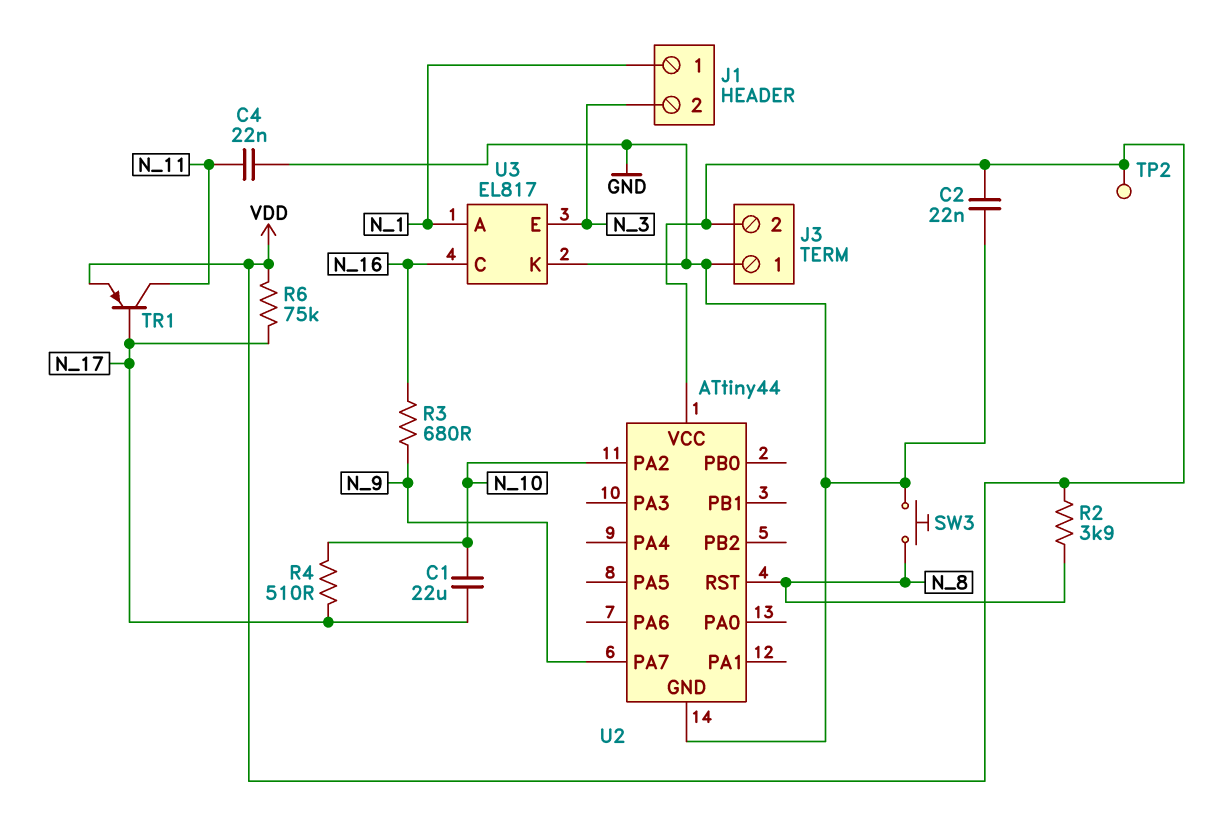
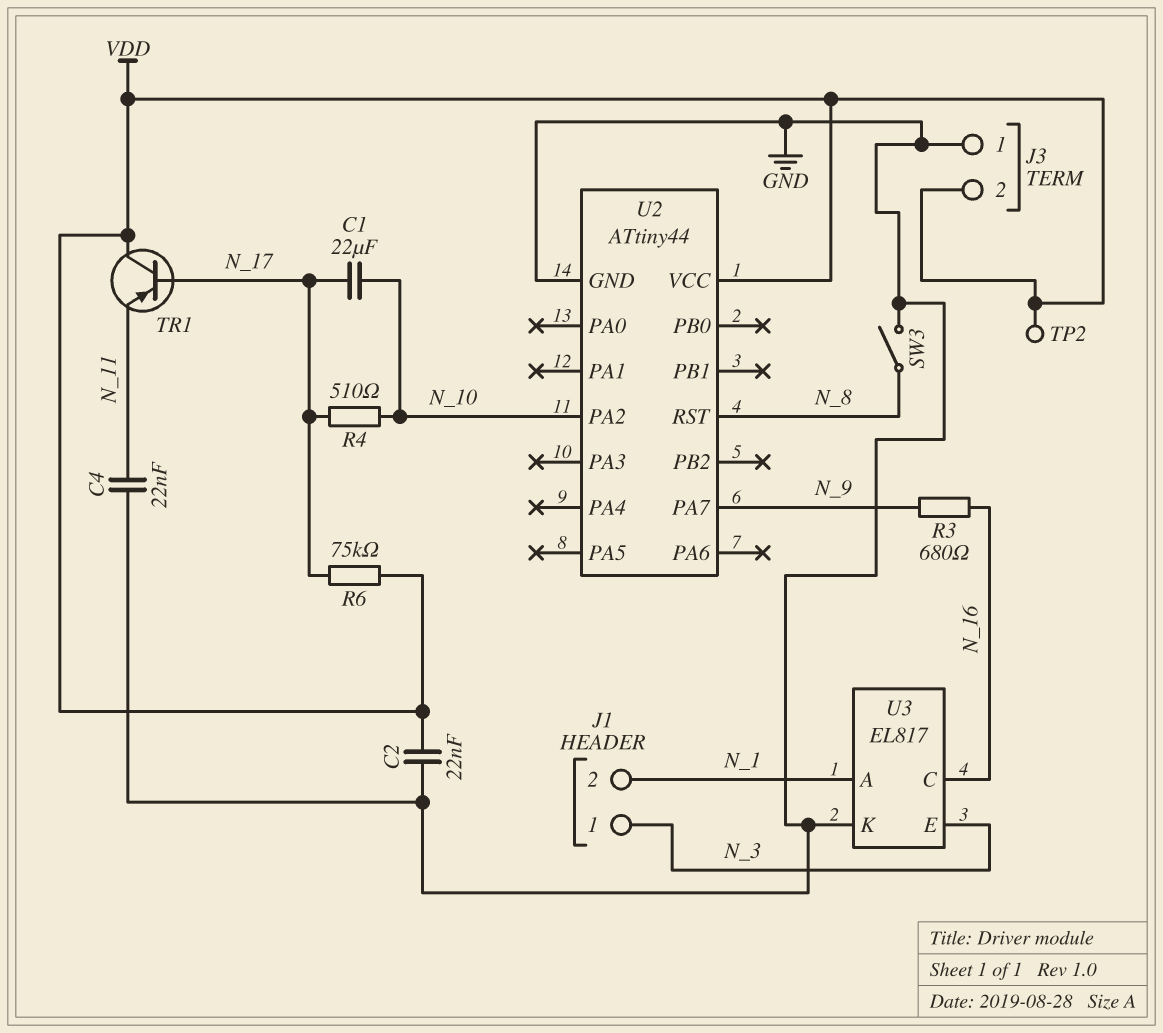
J1 pin 1: N_1 -> N_3
J1 pin 2: N_3 -> N_1
R2: 3.9k (N_8, VDD) -> none
SW3: button (GND, N_8) -> switch (GND, N_8)
TR1: PNP (B N_17, C N_11, E VDD) -> PNP (B N_17, C VDD, E N_11)

